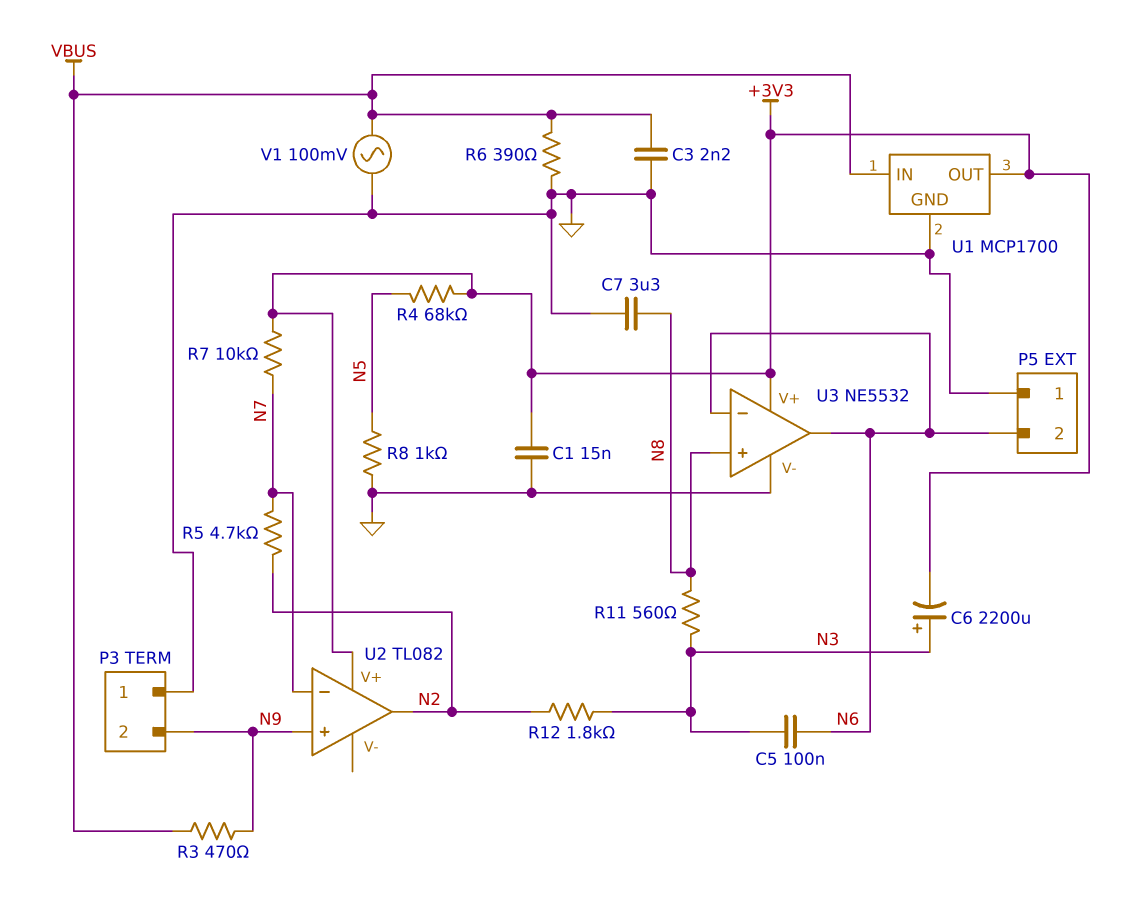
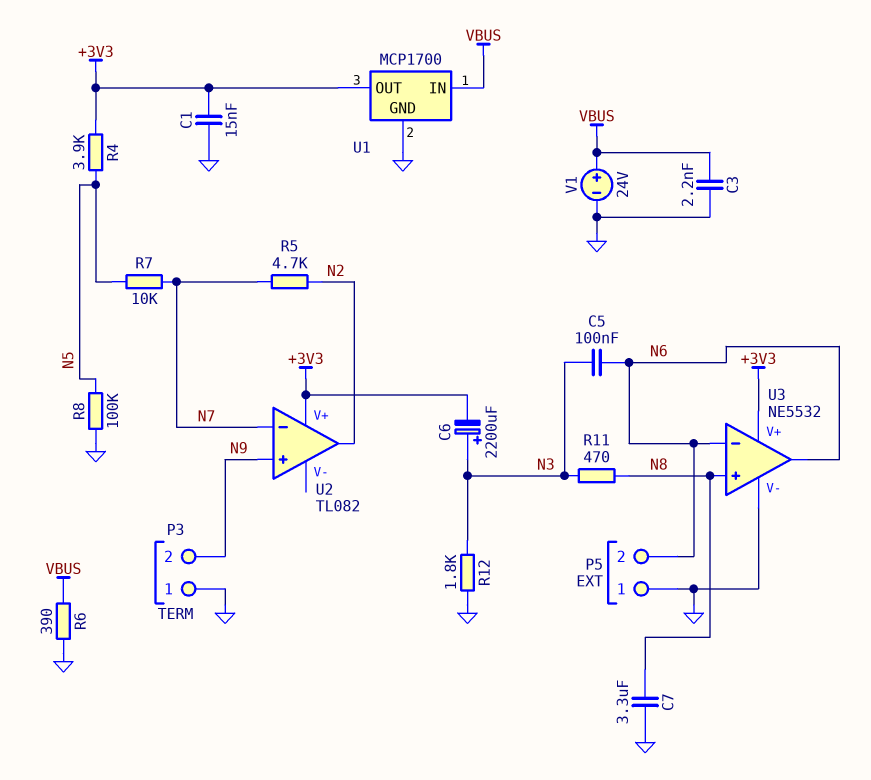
R3: 470 (N9, VBUS) -> none
R4: 68k (+3V3, N5) -> 3.9k (+3V3, N5)
R7: 10k (+3V3, N7) -> 10k (N5, N7)
R8: 1k (GND, N5) -> 100k (GND, N5)
R11: 560 (N3, N8) -> 470 (N3, N8)
R12: 1.8k (N2, N3) -> 1.8k (GND, N3)
V1: AC 100mV (GND, VBUS) -> 24V (plus VBUS, minus GND)

